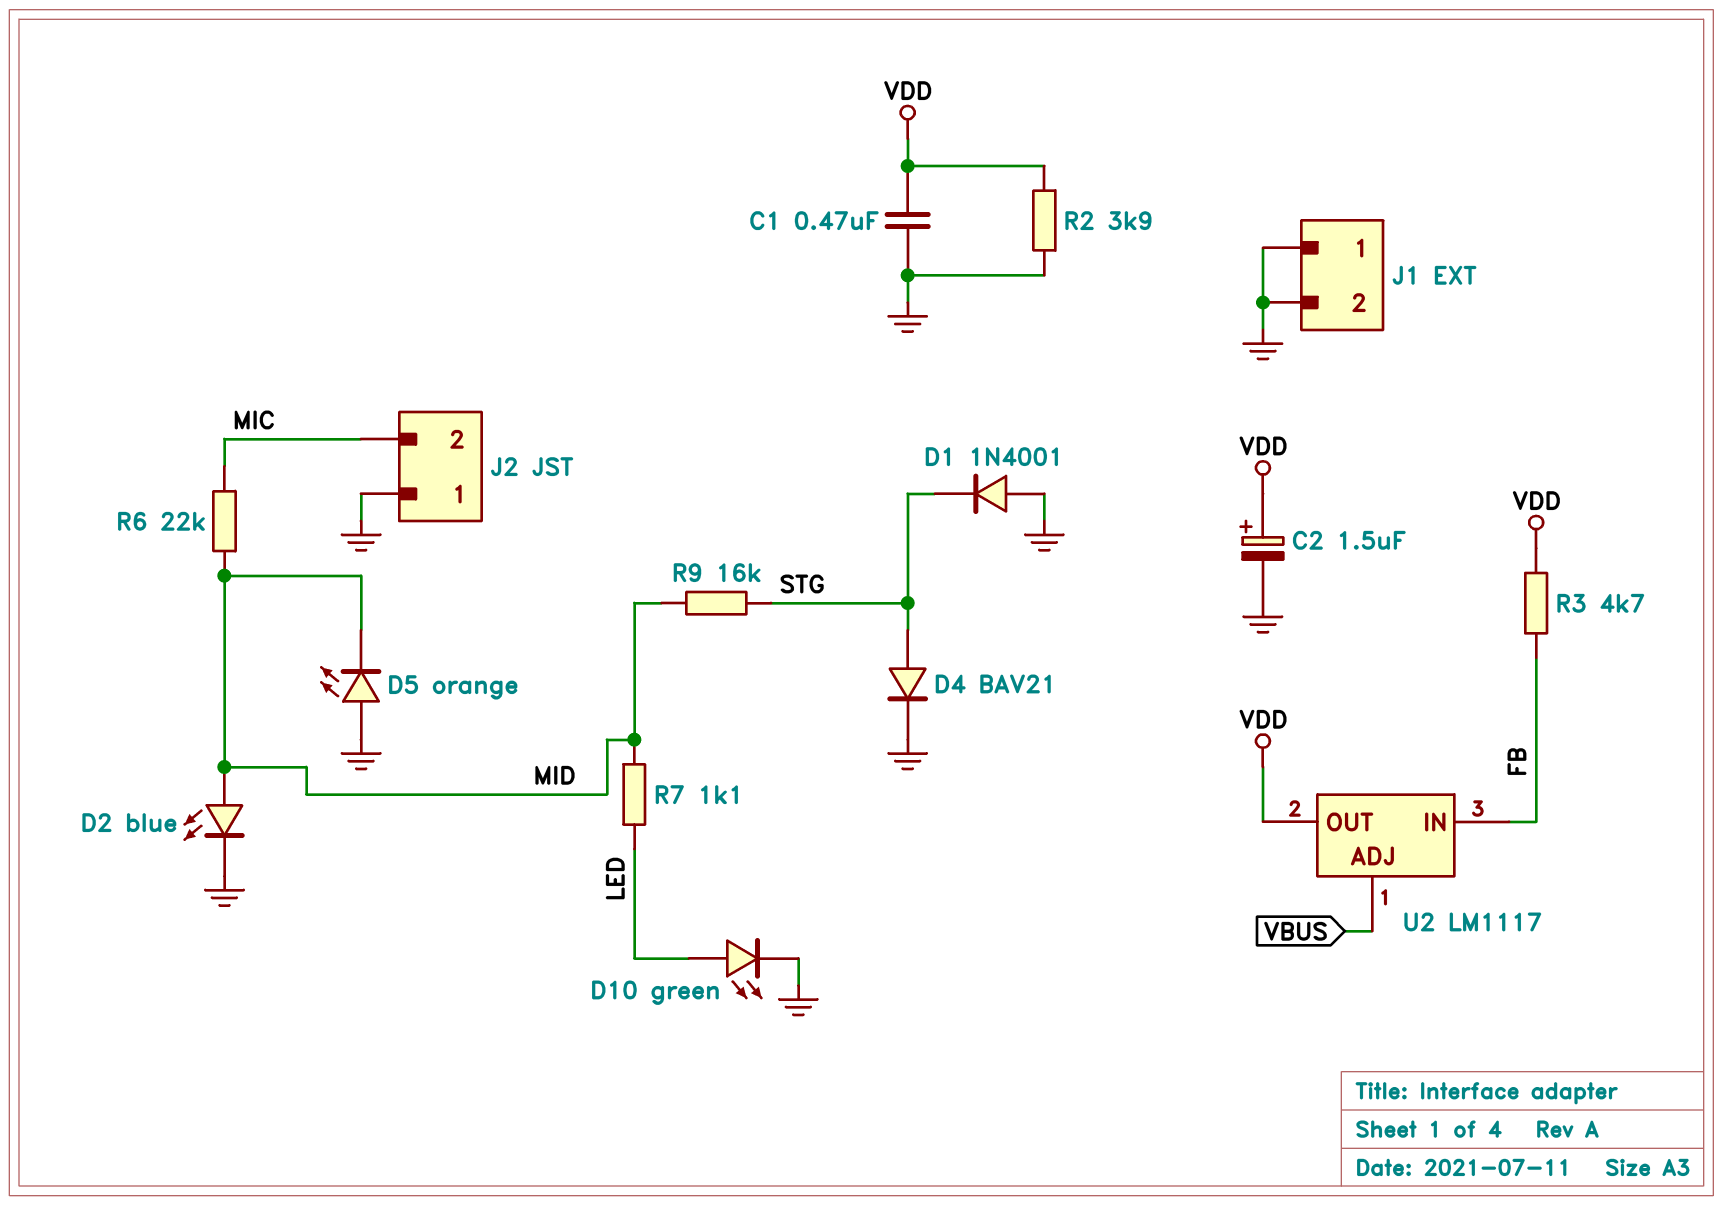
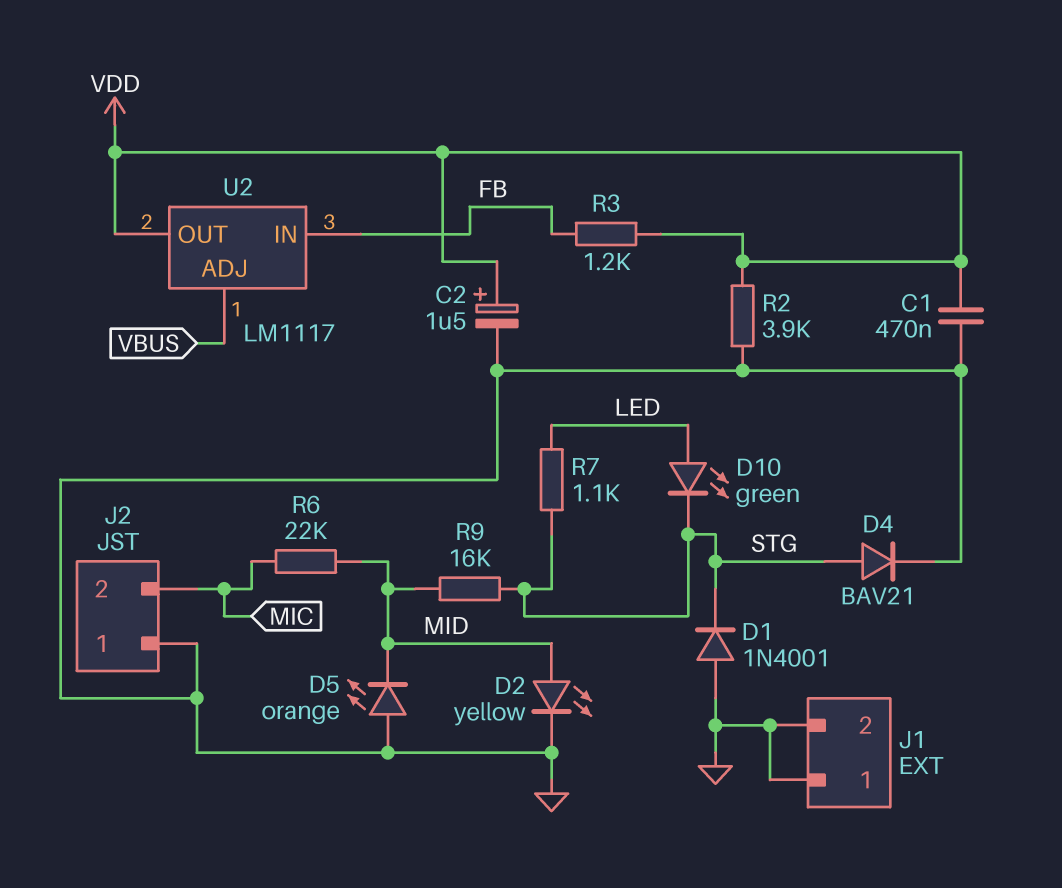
D2: LED blue (A MID, K GND) -> LED yellow (A MID, K GND)
D10: LED green (A LED, K GND) -> LED green (A LED, K STG)
R3: 4.7k (FB, VDD) -> 1.2k (FB, VDD)
R7: 1.1k (LED, MID) -> 1.1k (LED, STG)

